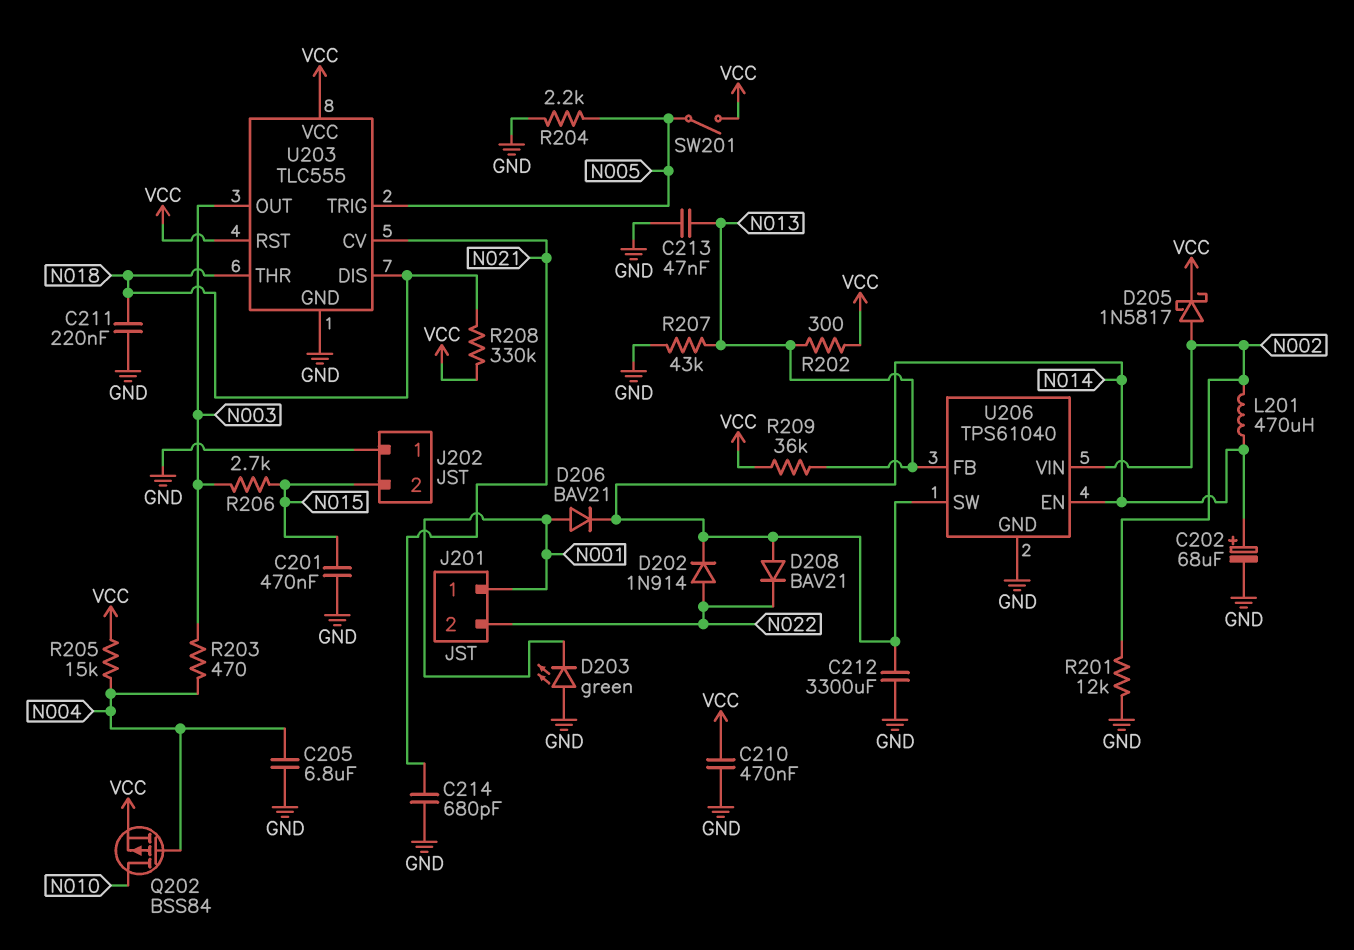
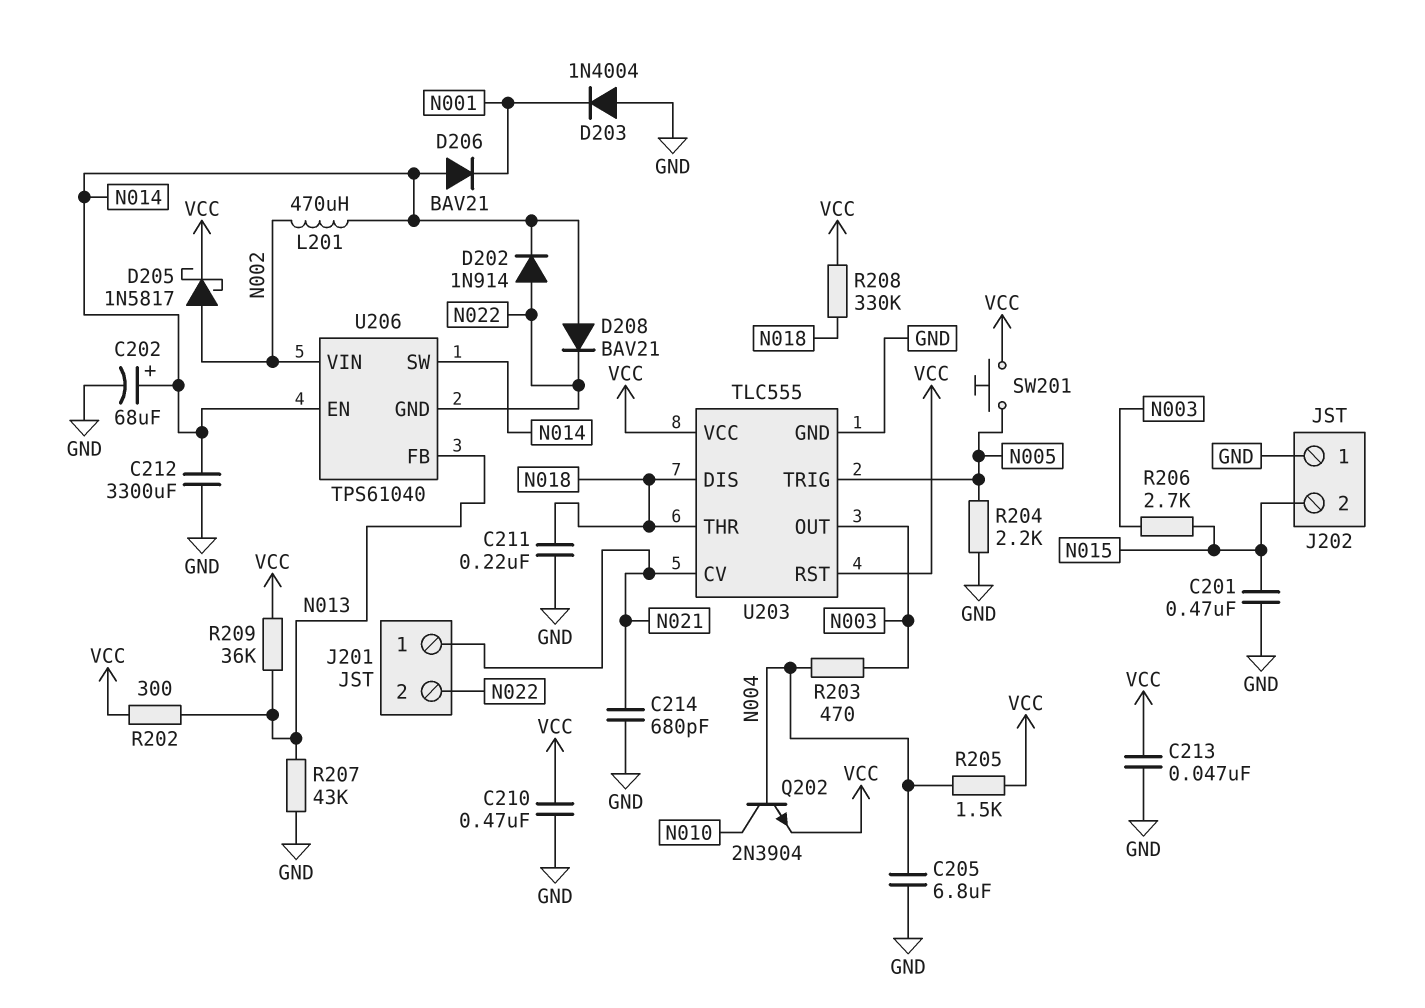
C213: 47nF (GND, N013) -> 47nF (GND, VCC)
D203: LED green (A GND, K N001) -> diode 1N4004 (A GND, K N001)
D206: diode BAV21 (A N001, K N014) -> diode BAV21 (A N014, K N001)
J201 pin 1: N001 -> N021
Q202: PMOS BSS84 (G N004, D N010, S VCC) -> NPN 2N3904 (B N004, C N010, E VCC)
R201: 12k (GND, N002) -> none
R205: 15k (N004, VCC) -> 1.5k (N004, VCC)
SW201: switch (N005, VCC) -> button (N005, VCC)
U206 pin GND: GND -> N022

